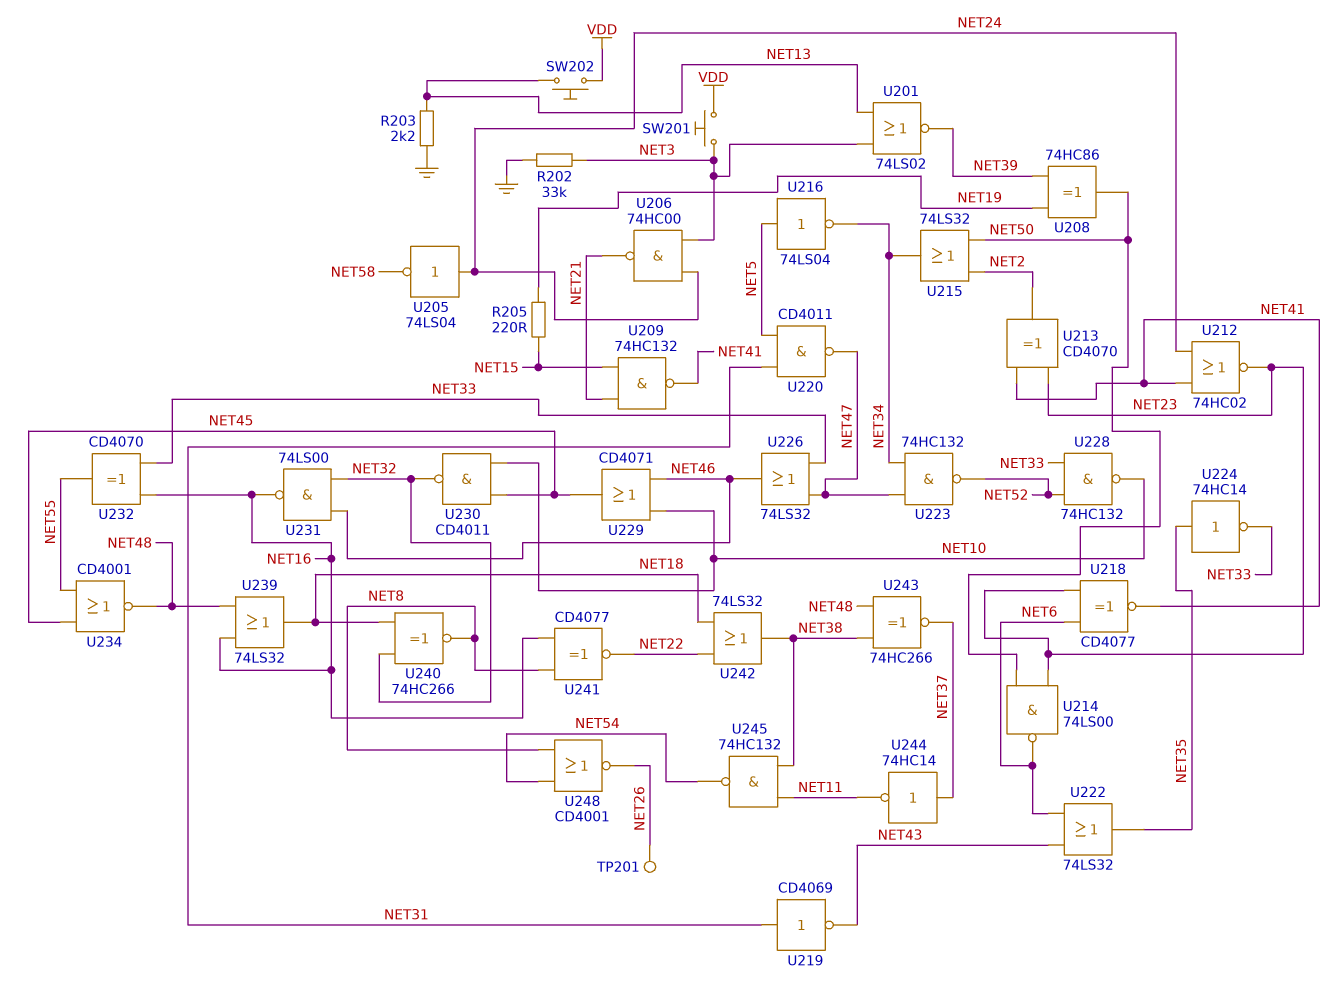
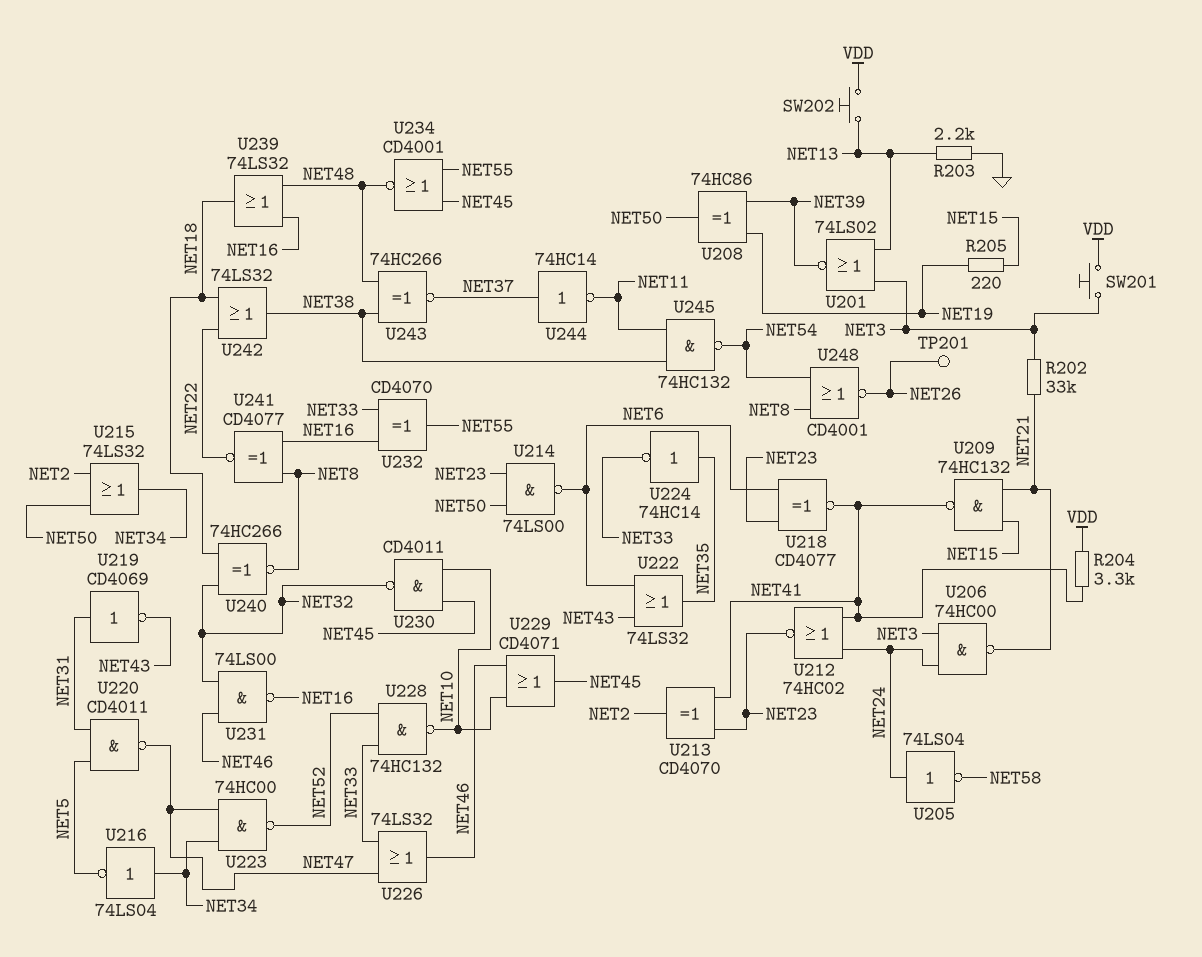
R202: 33k (GND, NET3) -> 33k (NET3, NET21)
R204: none -> 3.3k (NET41, VDD)
U216: NOT 74LS04 (in NET5, out NET34) -> NOT 74LS04 (in NET34, out NET5)
U223: NAND 74HC132 (in NET34, in NET47, out NET52) -> NAND 74HC00 (in NET34, in NET47, out NET52)

